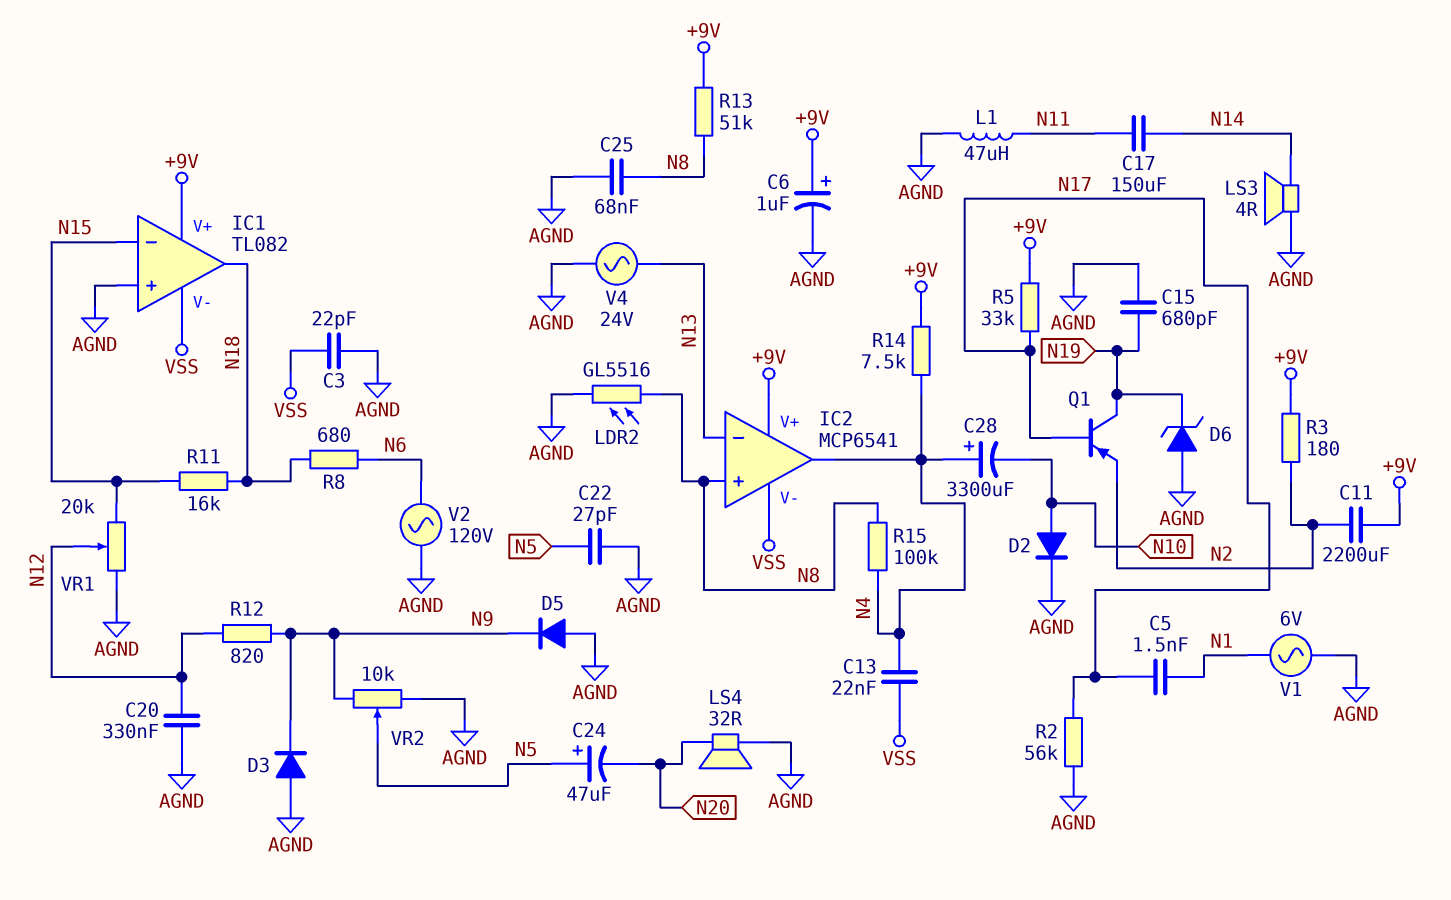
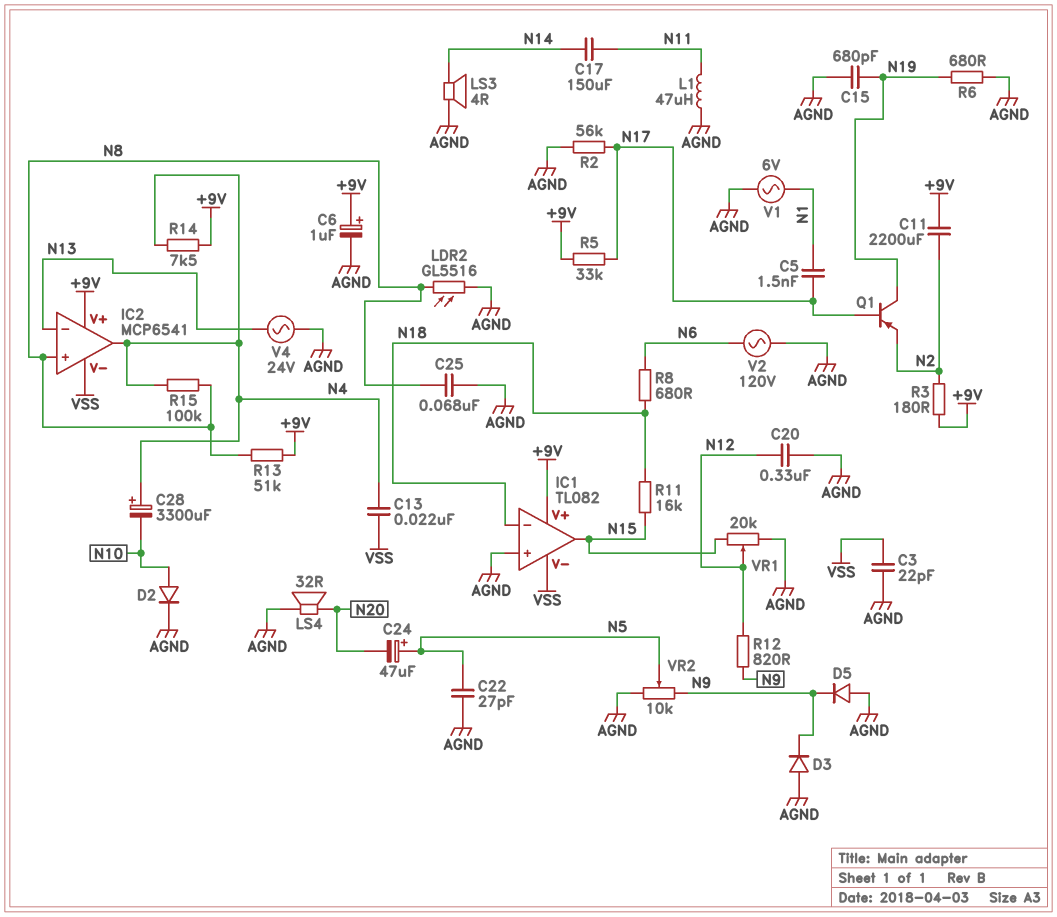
D6: zener (A AGND, K N19) -> none
IC1 pin in-: N15 -> N18
IC1 pin out: N18 -> N15
R6: none -> 680 (AGND, N19)

